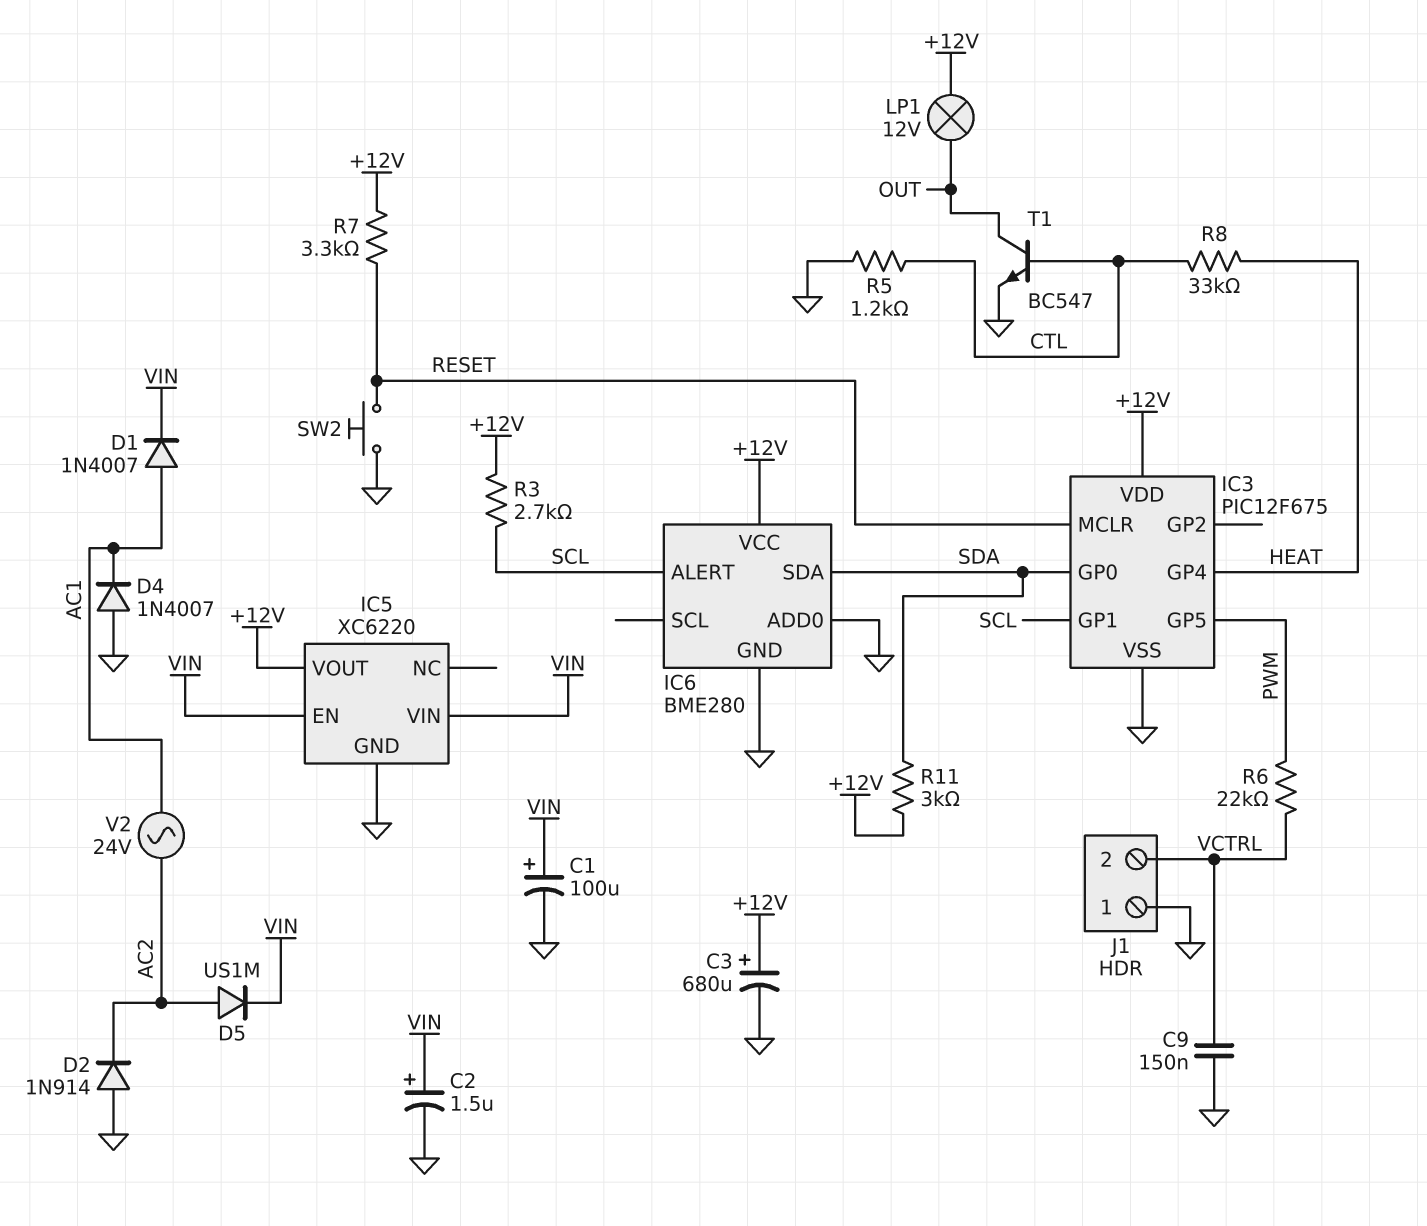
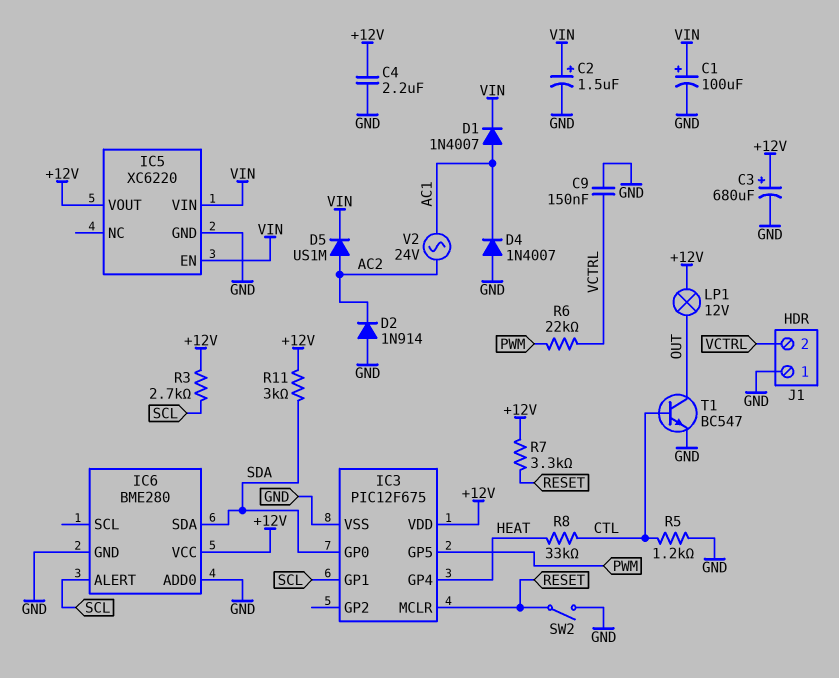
C4: none -> 2.2uF (+12V, GND)
SW2: button (GND, RESET) -> switch (GND, RESET)

